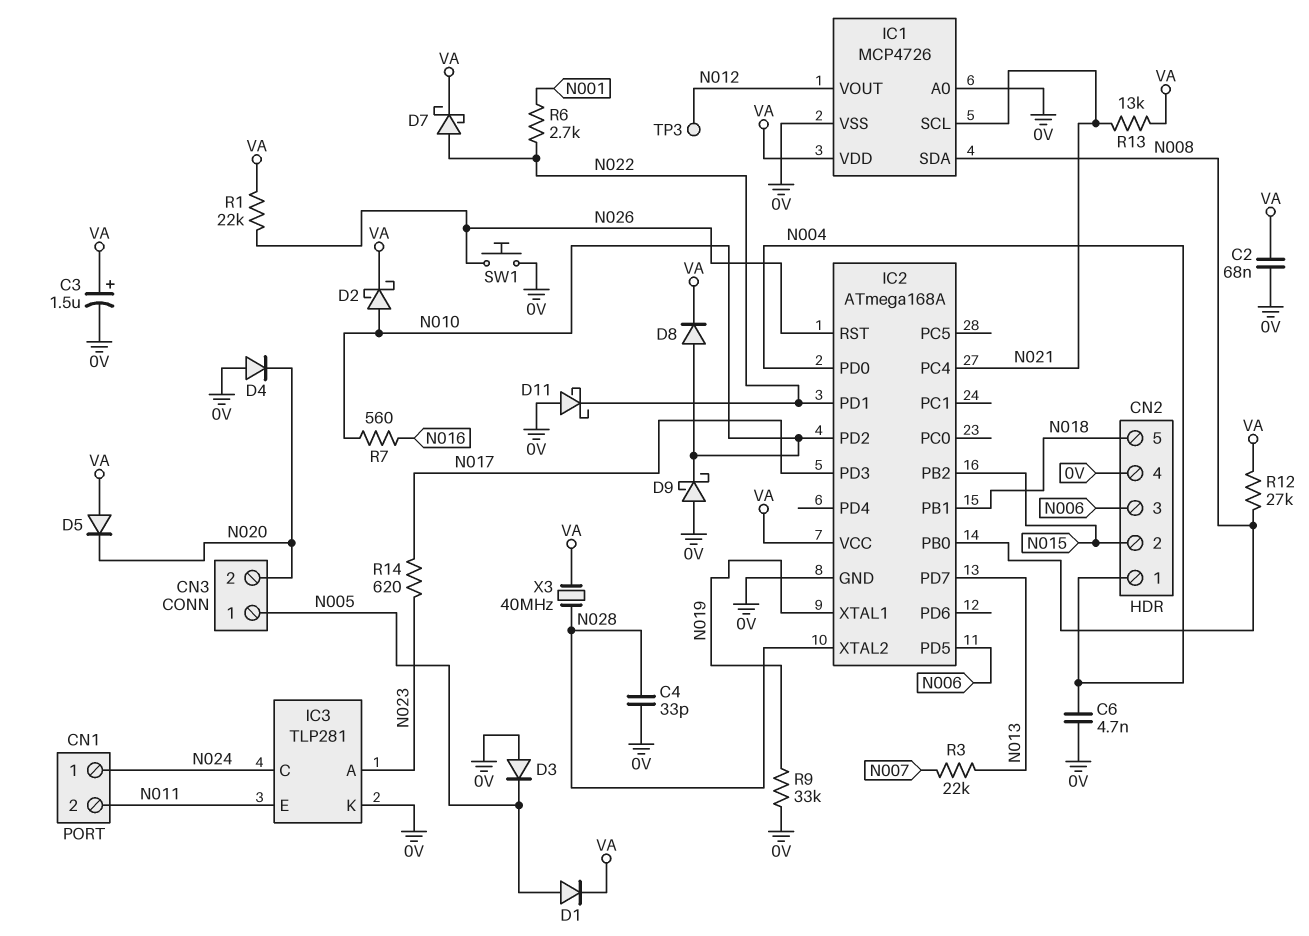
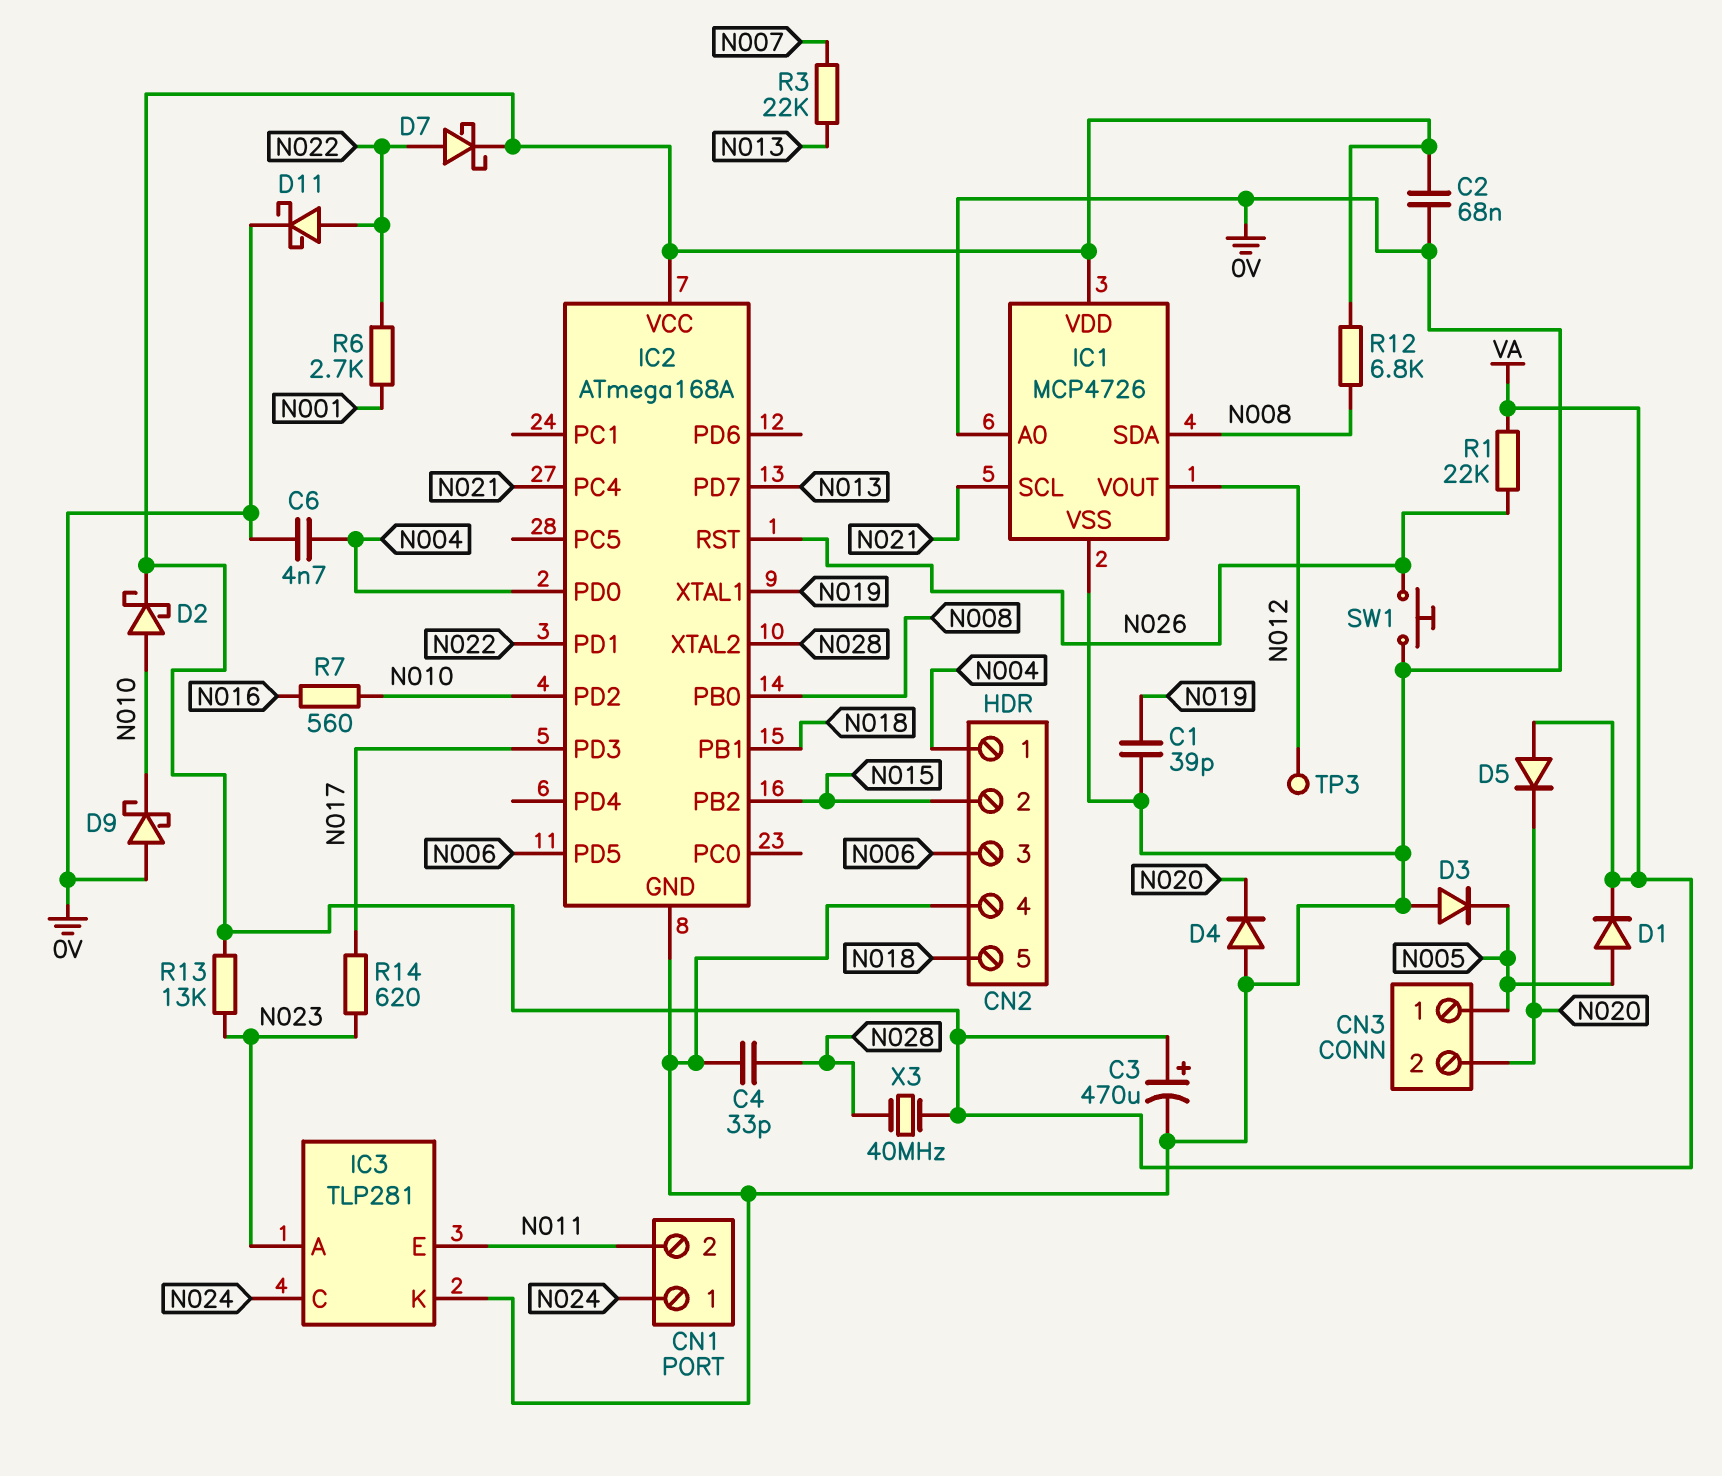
C1: none -> 39pF (0V, N019)
C3: 1.5uF (plus VA, minus 0V) -> 470uF (plus VA, minus 0V)
D8: diode (A N010, K VA) -> none
D11: schottky (A 0V, K N022) -> schottky (A N022, K 0V)
R9: 33k (0V, N019) -> none
R12: 27k (N008, VA) -> 6.8k (N008, VA)
R13: 13k (N021, VA) -> 13k (N023, VA)

